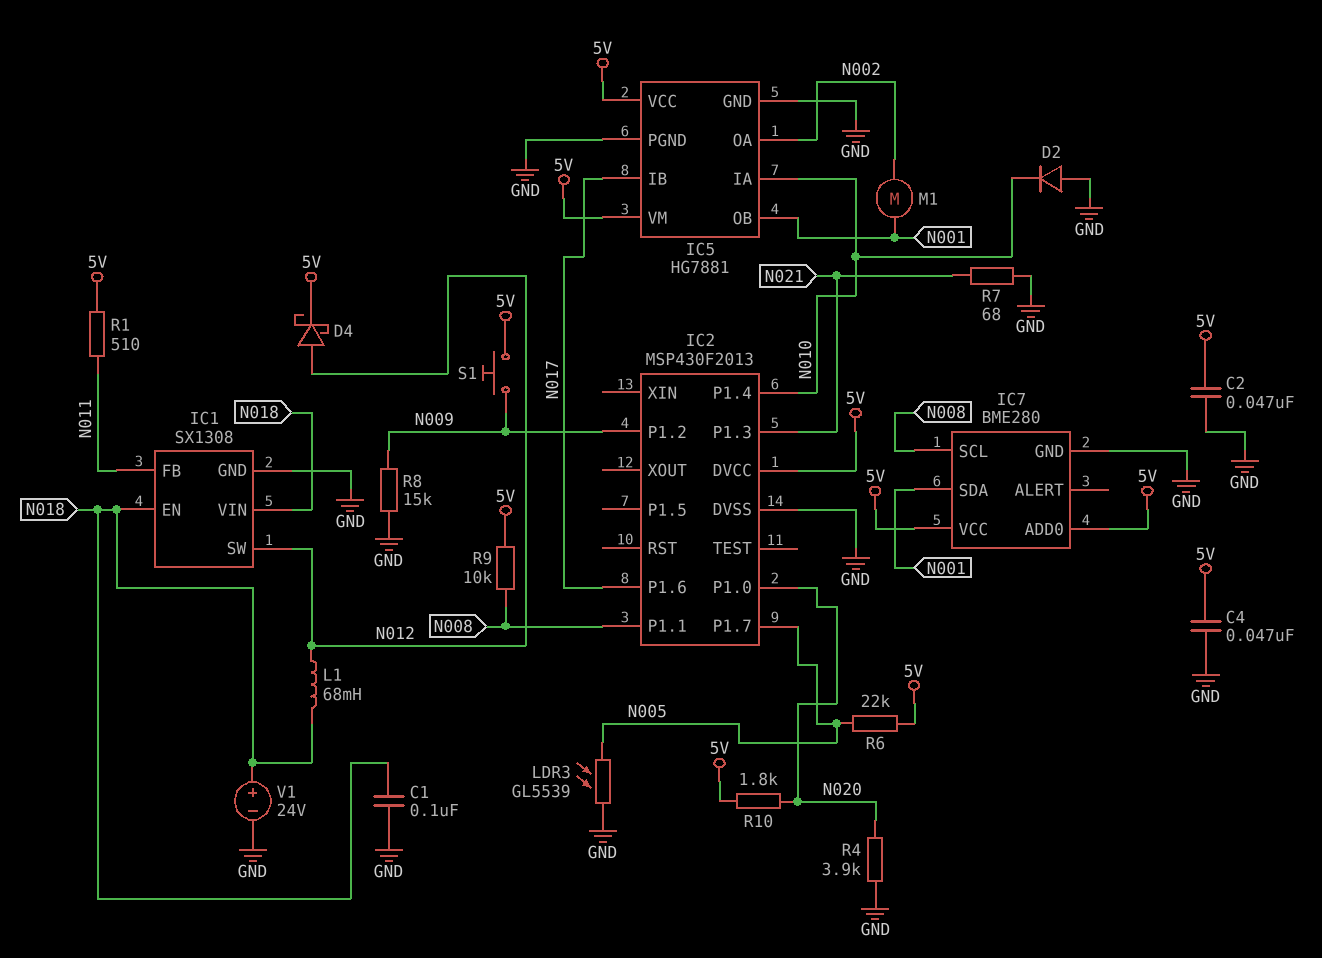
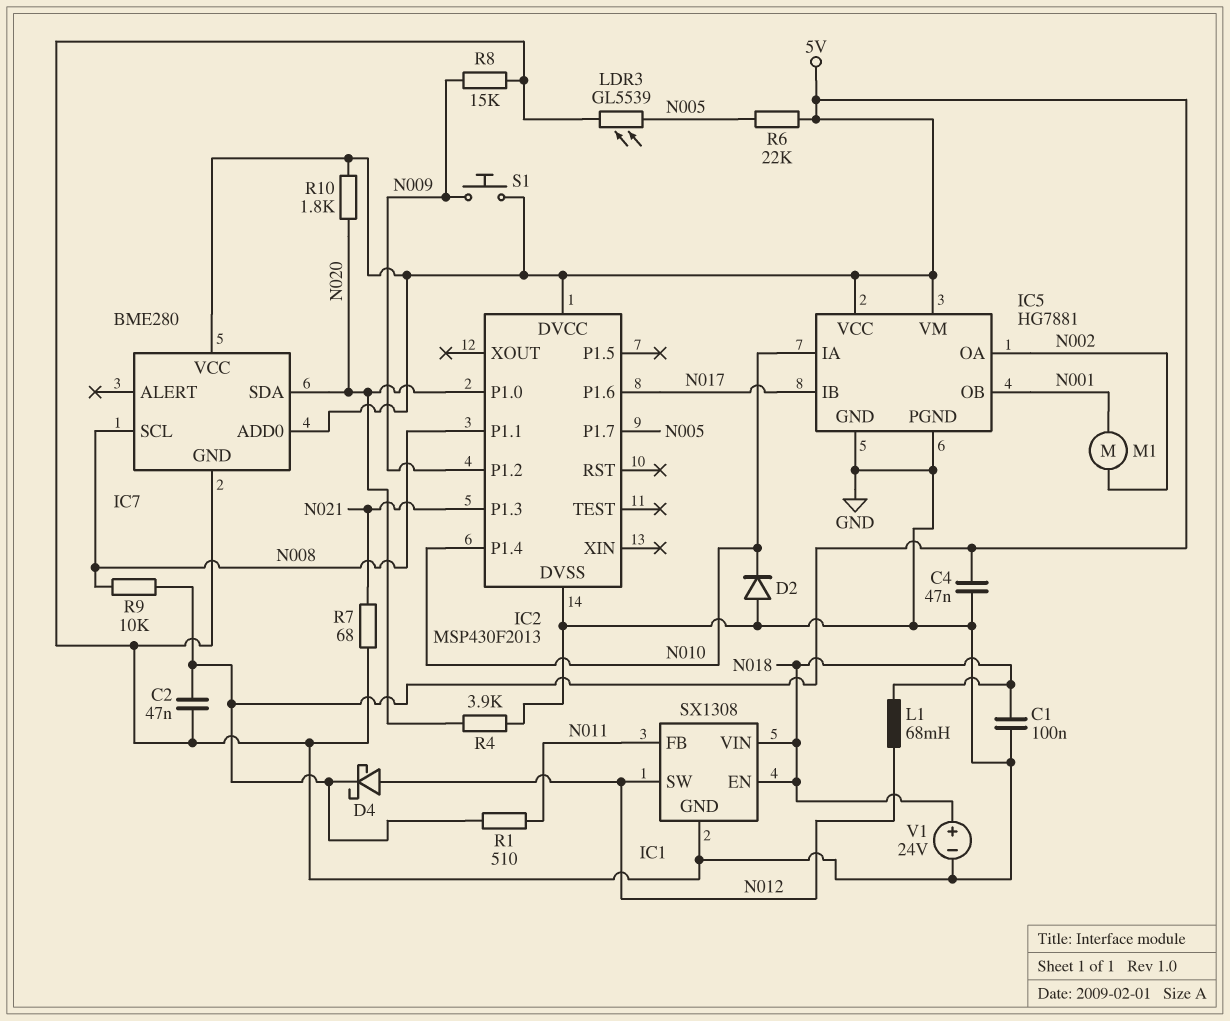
IC7 pin SDA: N001 -> N020

